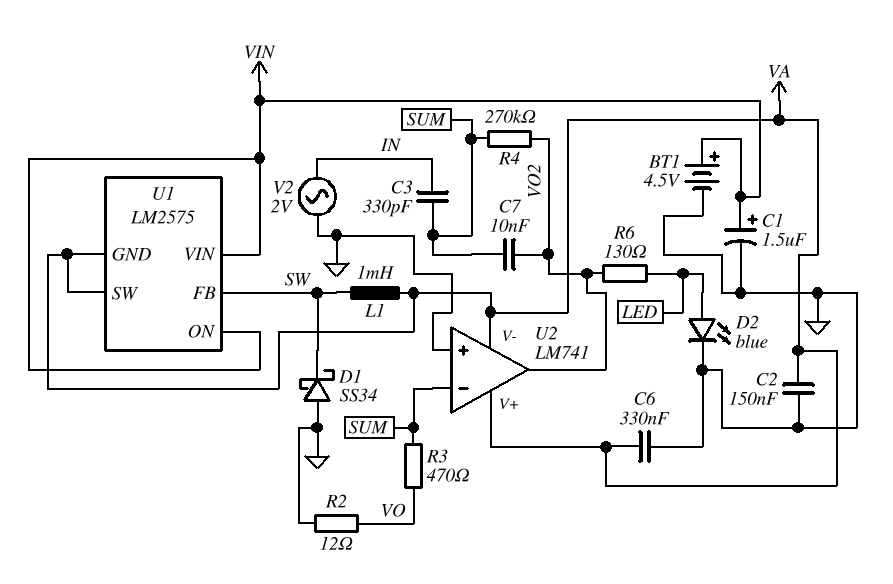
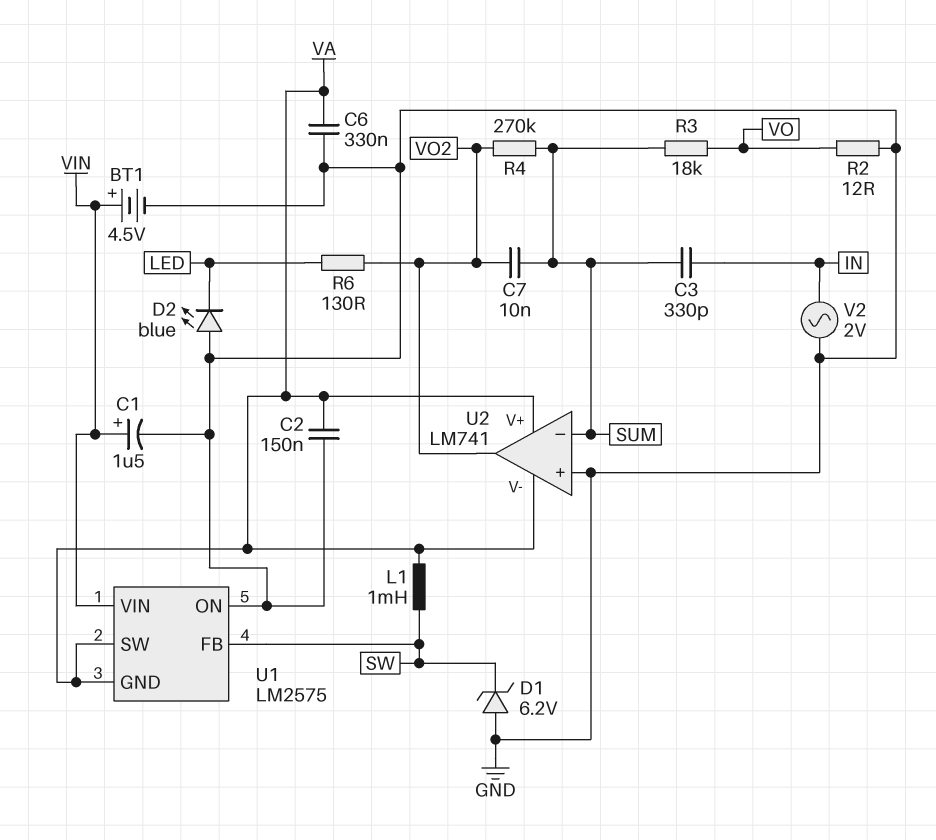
D1: schottky SS34 (A GND, K SW) -> zener 6.2V (A GND, K SW)
D2: LED blue (A LED, K GND) -> LED blue (A GND, K LED)
R3: 470 (SUM, VO) -> 18k (SUM, VO)
U1 pin ON: VIN -> GND

